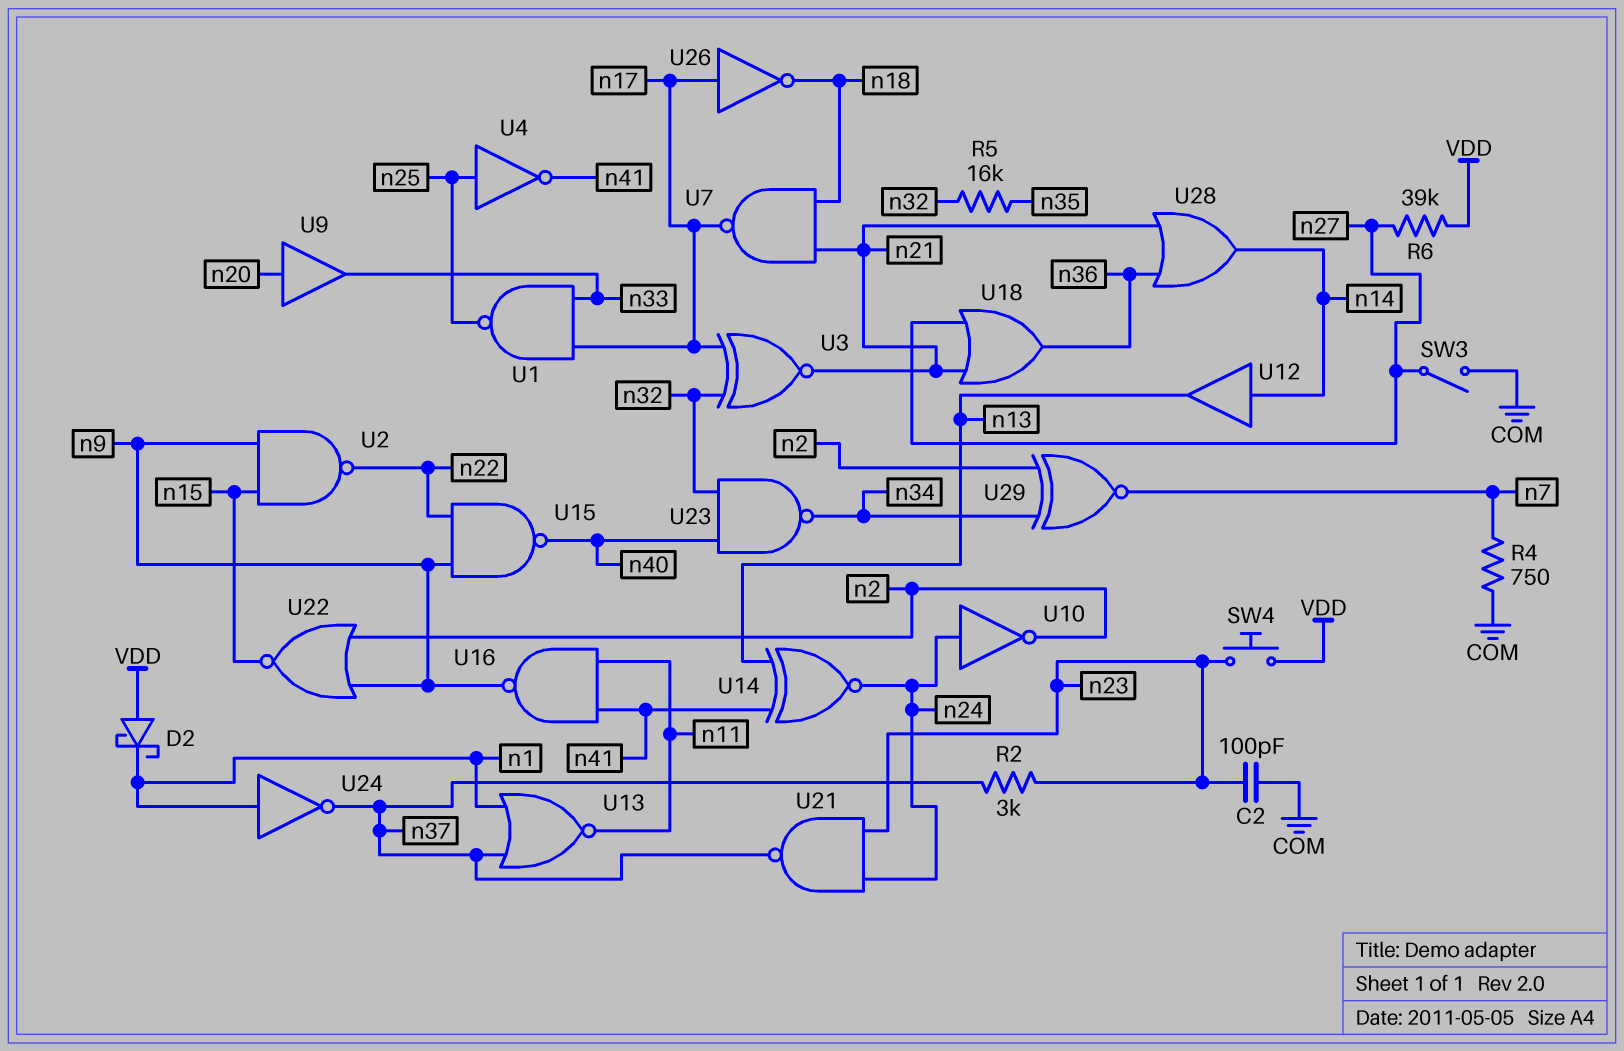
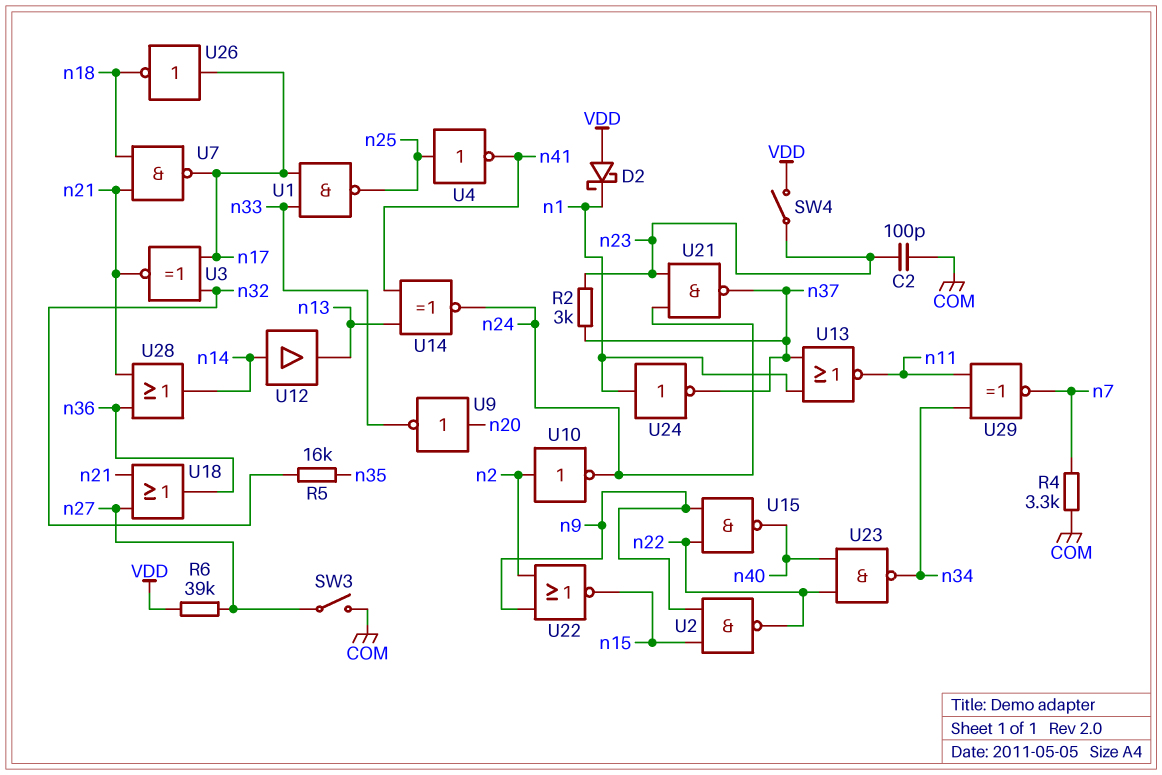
R4: 750 (COM, n7) -> 3.3k (COM, n7)
SW4: button (VDD, n23) -> switch (VDD, n23)
U9: buffer (in n20, out n33) -> NOT (in n20, out n33)
U10: NOT (in n24, out n2) -> NOT (in n2, out n24)
U16: NAND (in n11, in n41, out n9) -> none
U23: NAND (in n32, in n40, out n34) -> NAND (in n22, in n40, out n34)
U29: XNOR (in n2, in n34, out n7) -> XNOR (in n11, in n34, out n7)

